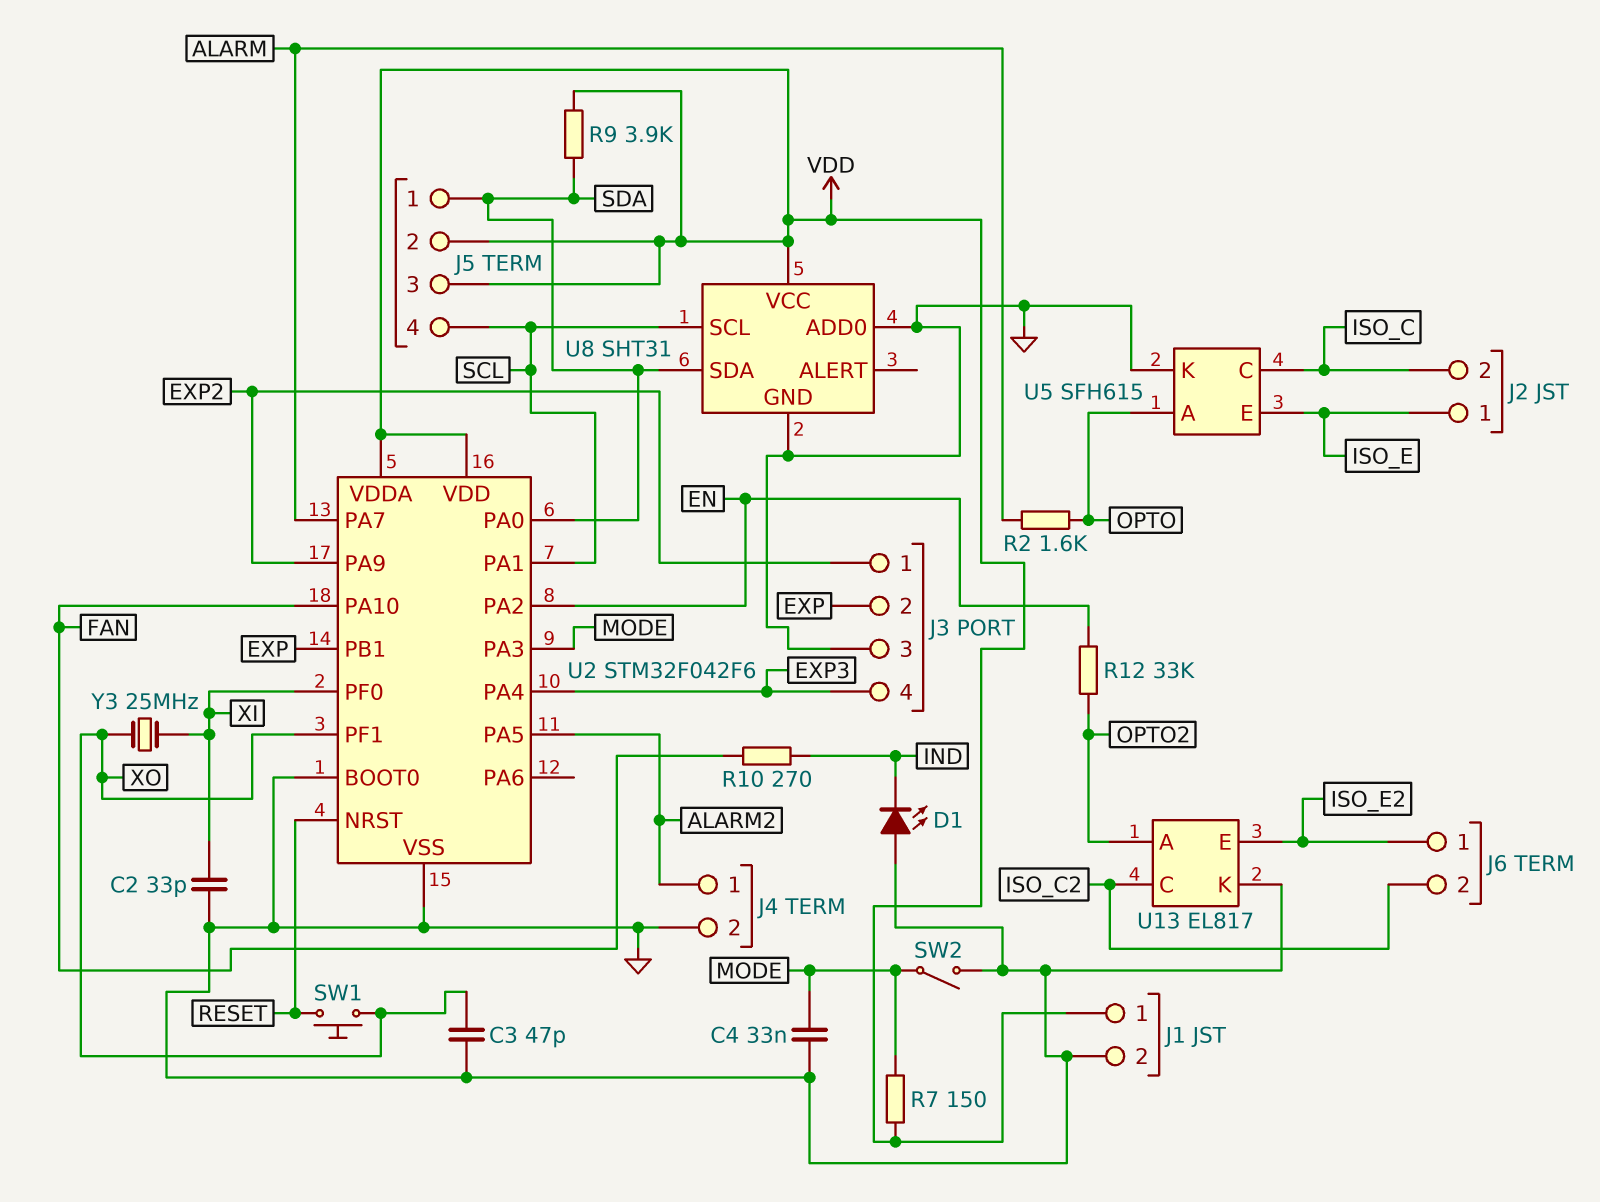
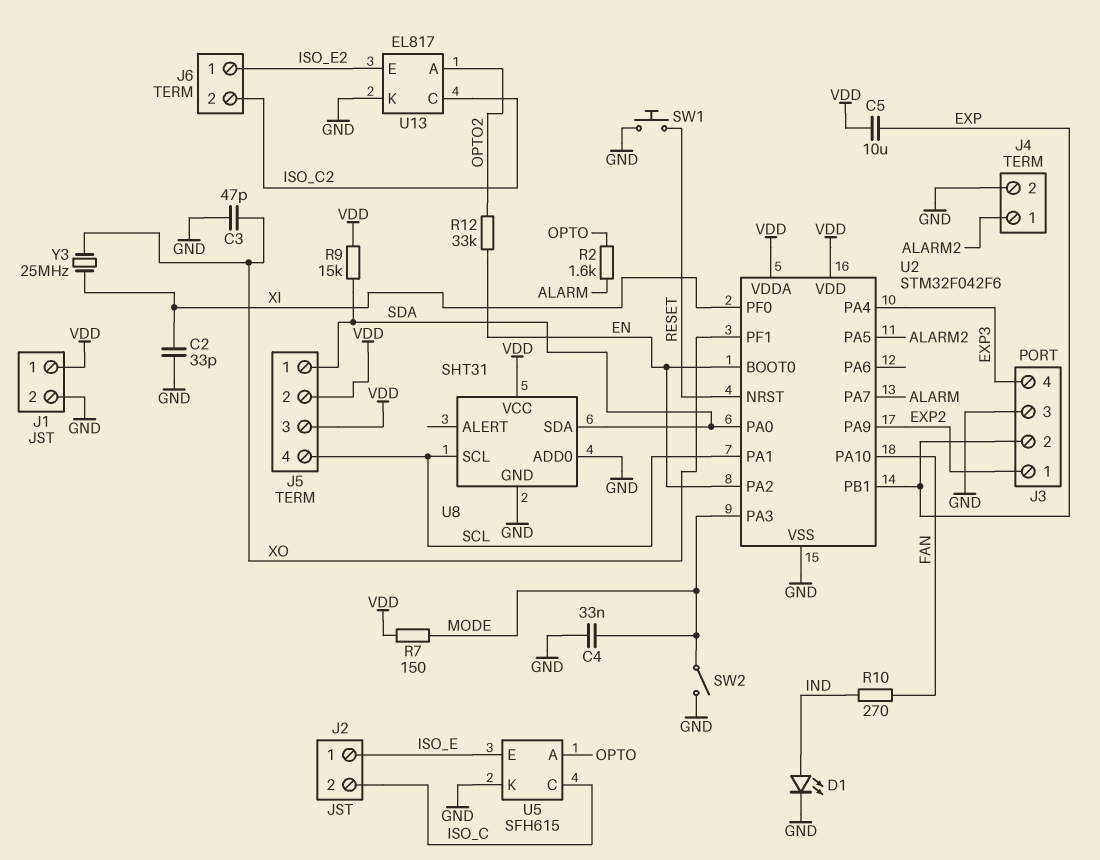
C5: none -> 10uF (EXP, VDD)
D1: LED (A GND, K IND) -> LED (A IND, K GND)
R9: 3.9k (SDA, VDD) -> 15k (SDA, VDD)
SW1: button (RESET, XO) -> button (GND, RESET)
U2 pin BOOT0: GND -> EN

